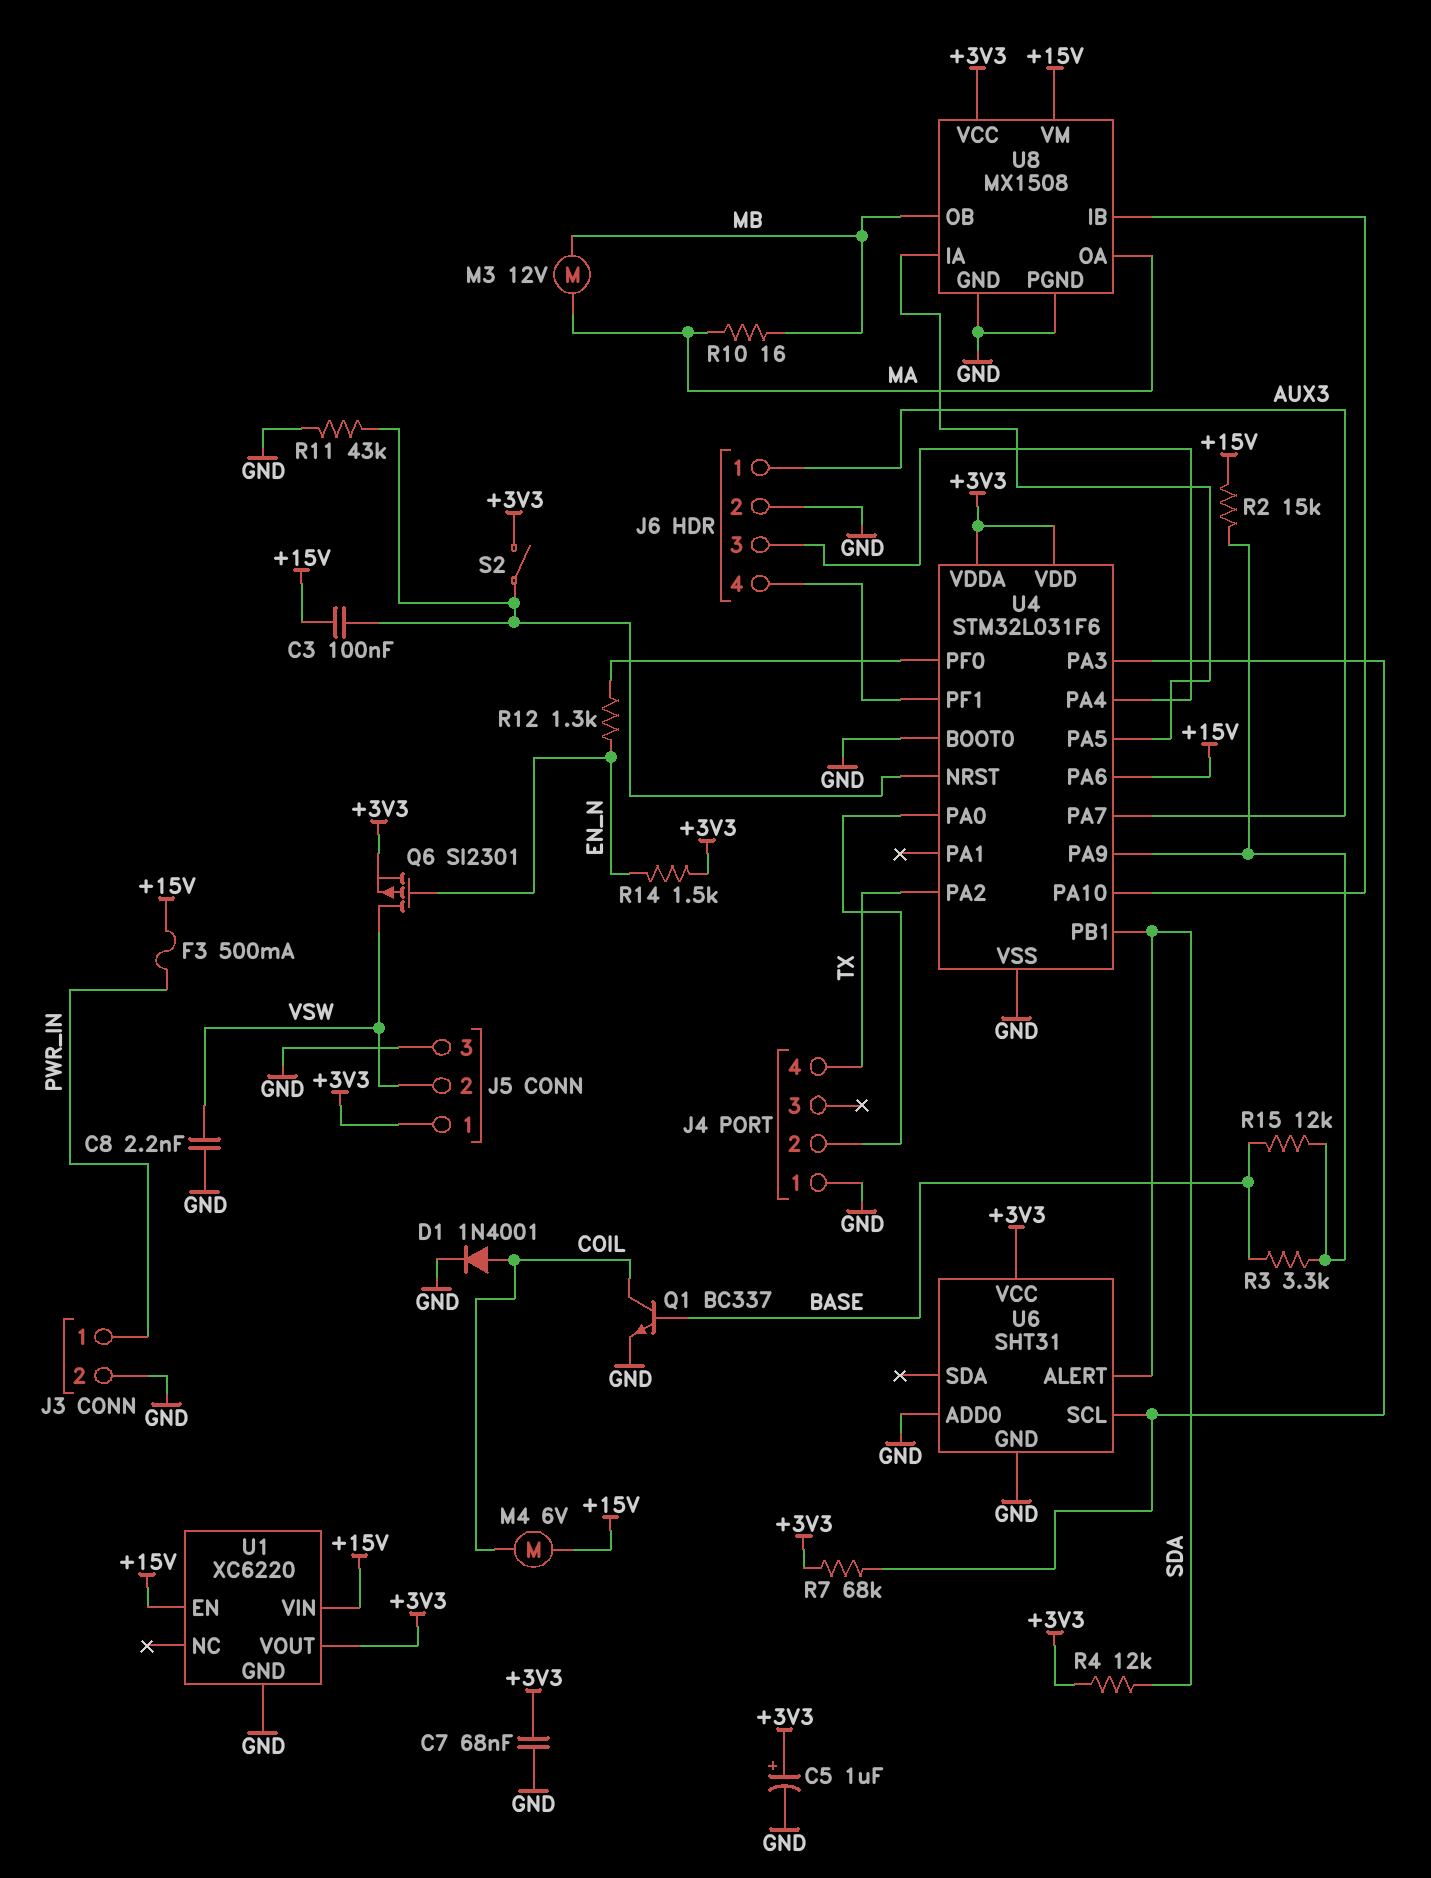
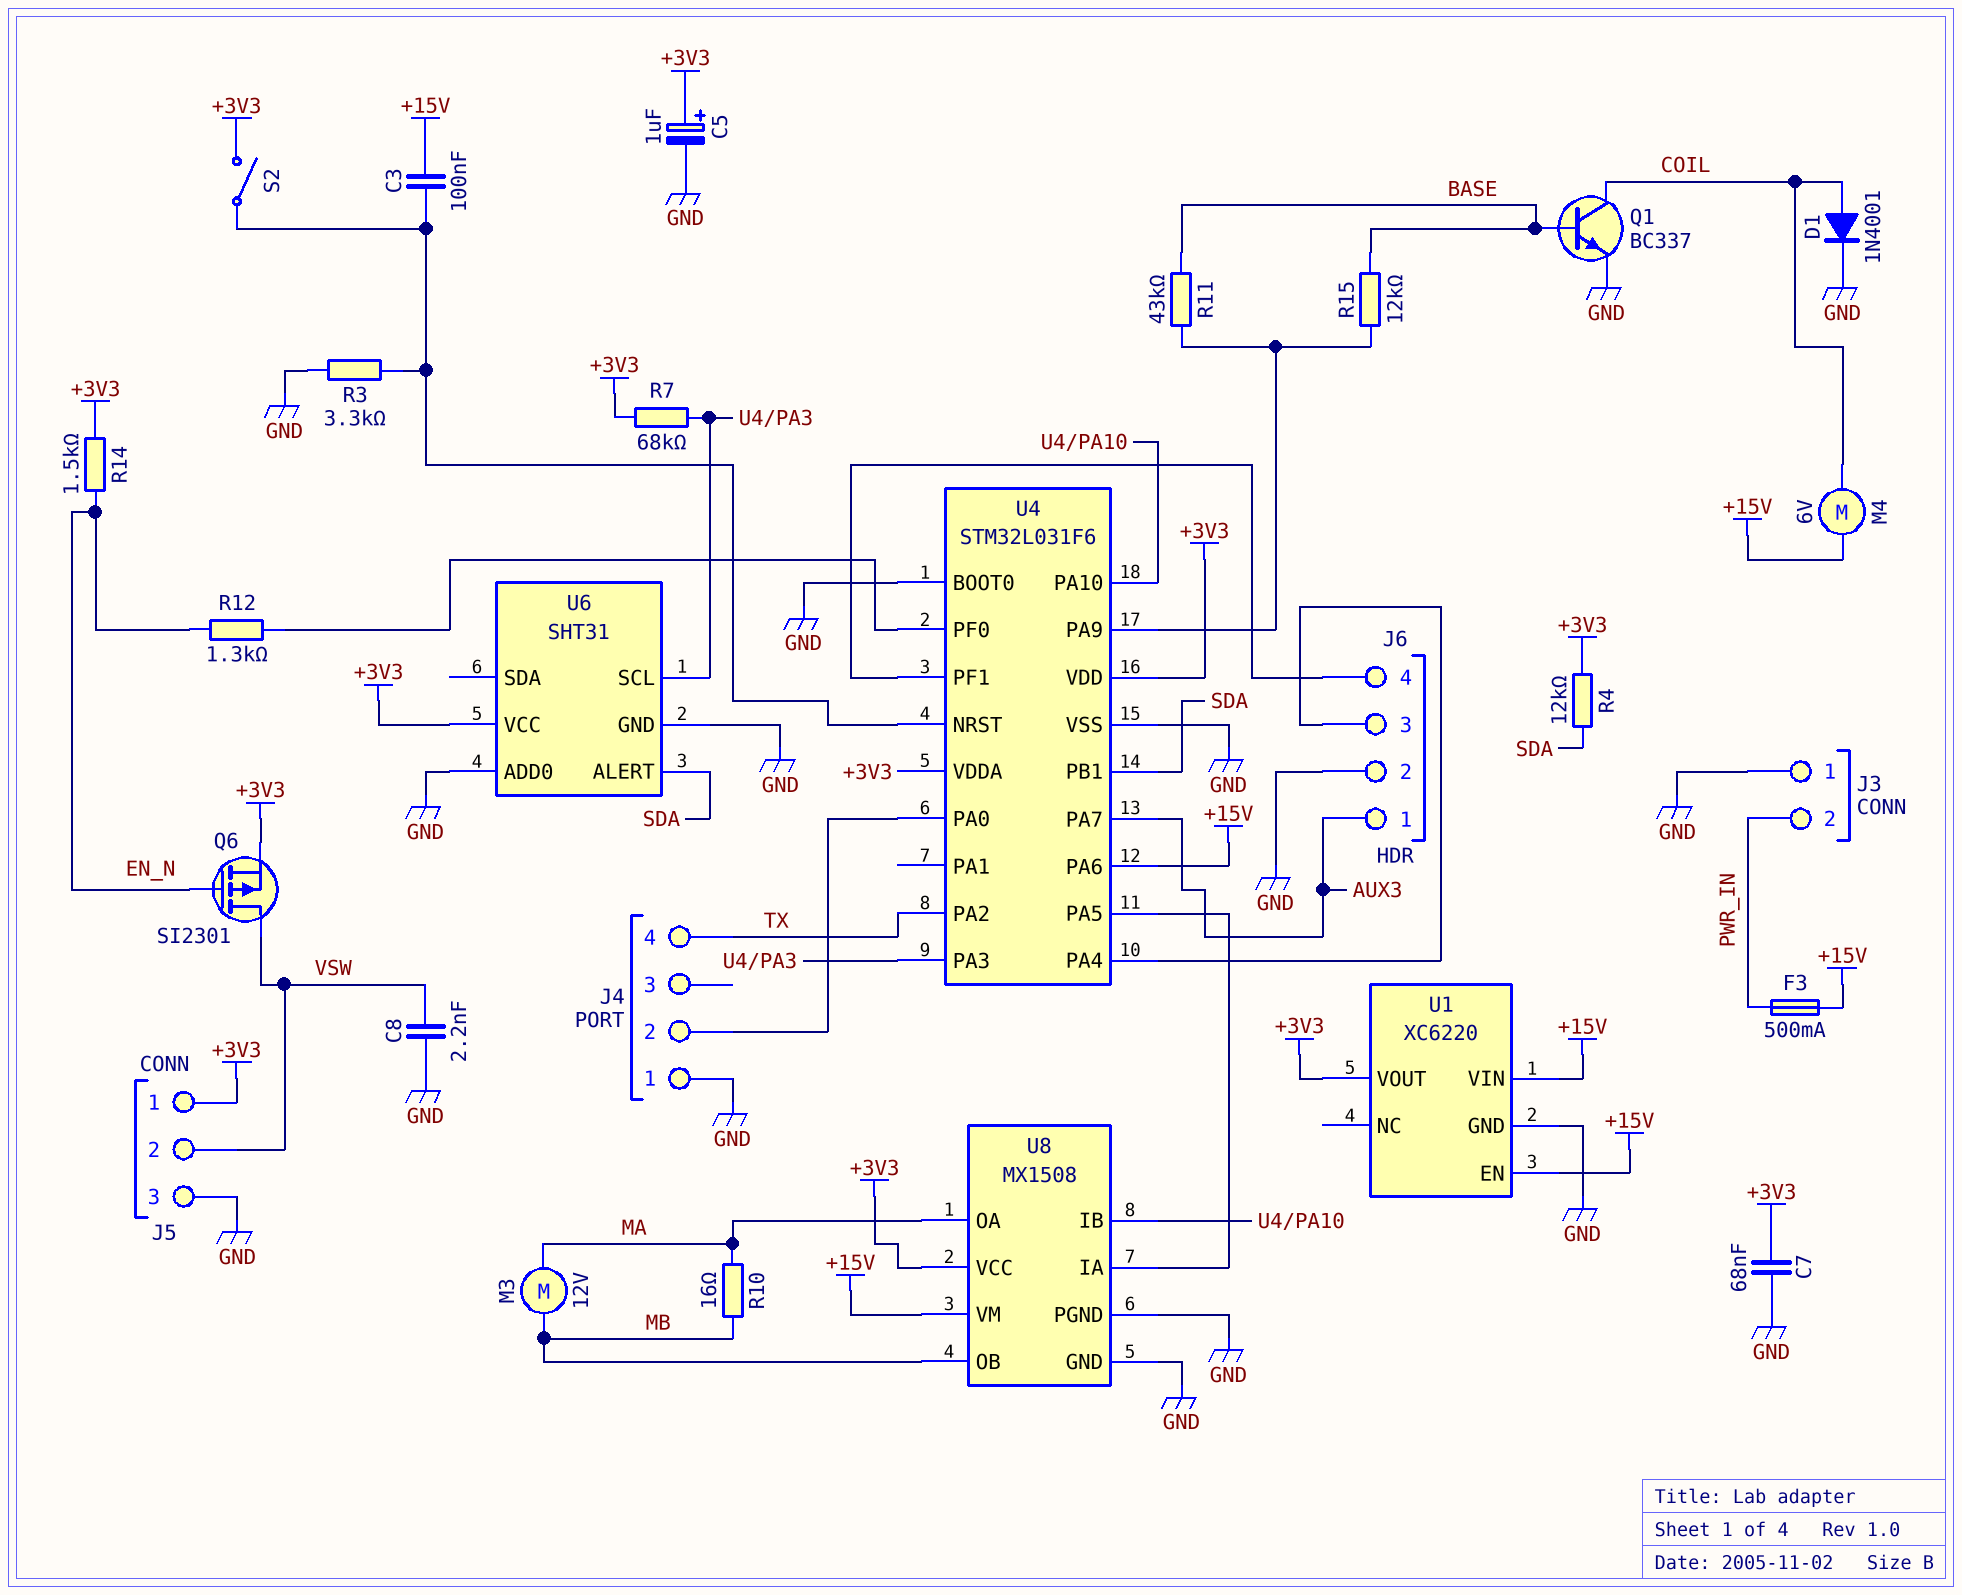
J3 pin 1: PWR_IN -> GND
J3 pin 2: GND -> PWR_IN
R2: 15k (+15V, U4/PA9) -> none
R3: 3.3k (BASE, U4/PA9) -> 3.3k (GND, U4/NRST)
R11: 43k (GND, U4/NRST) -> 43k (BASE, U4/PA9)

